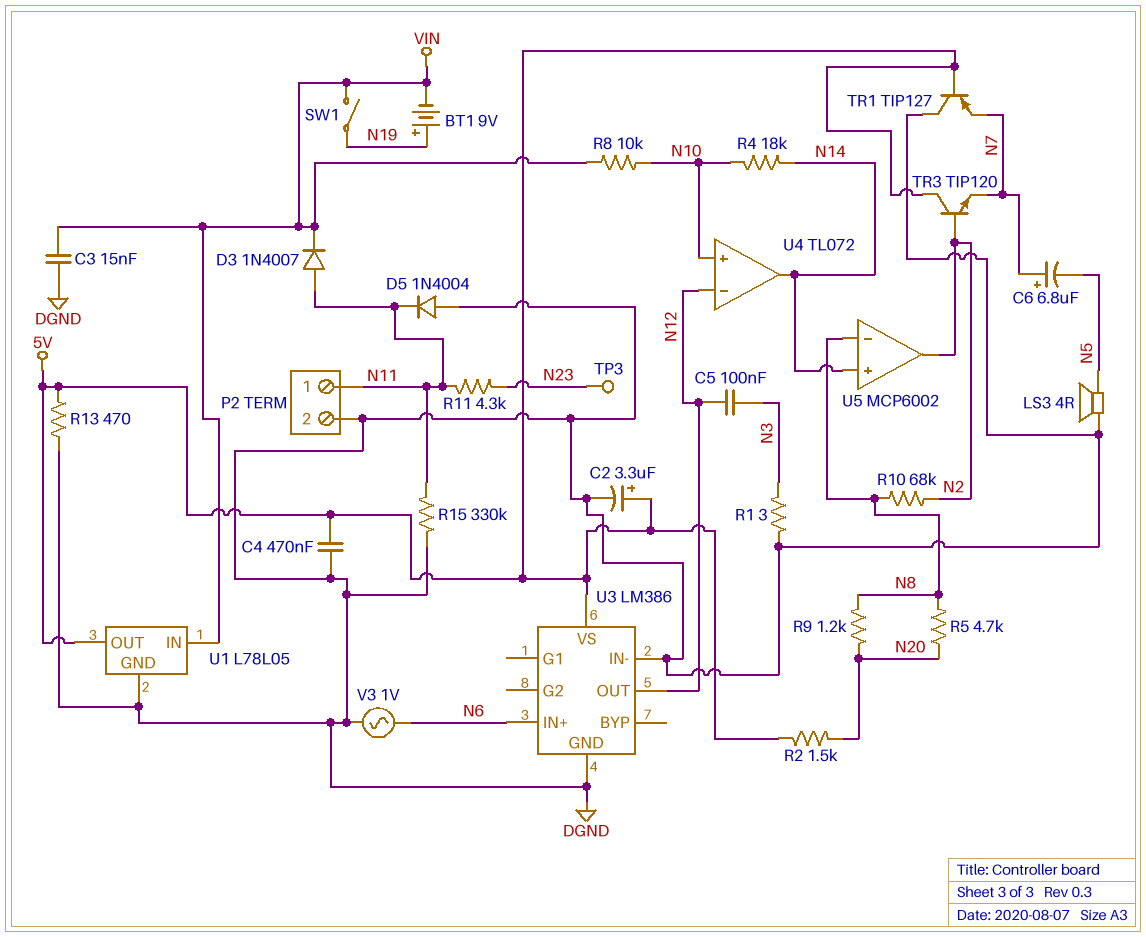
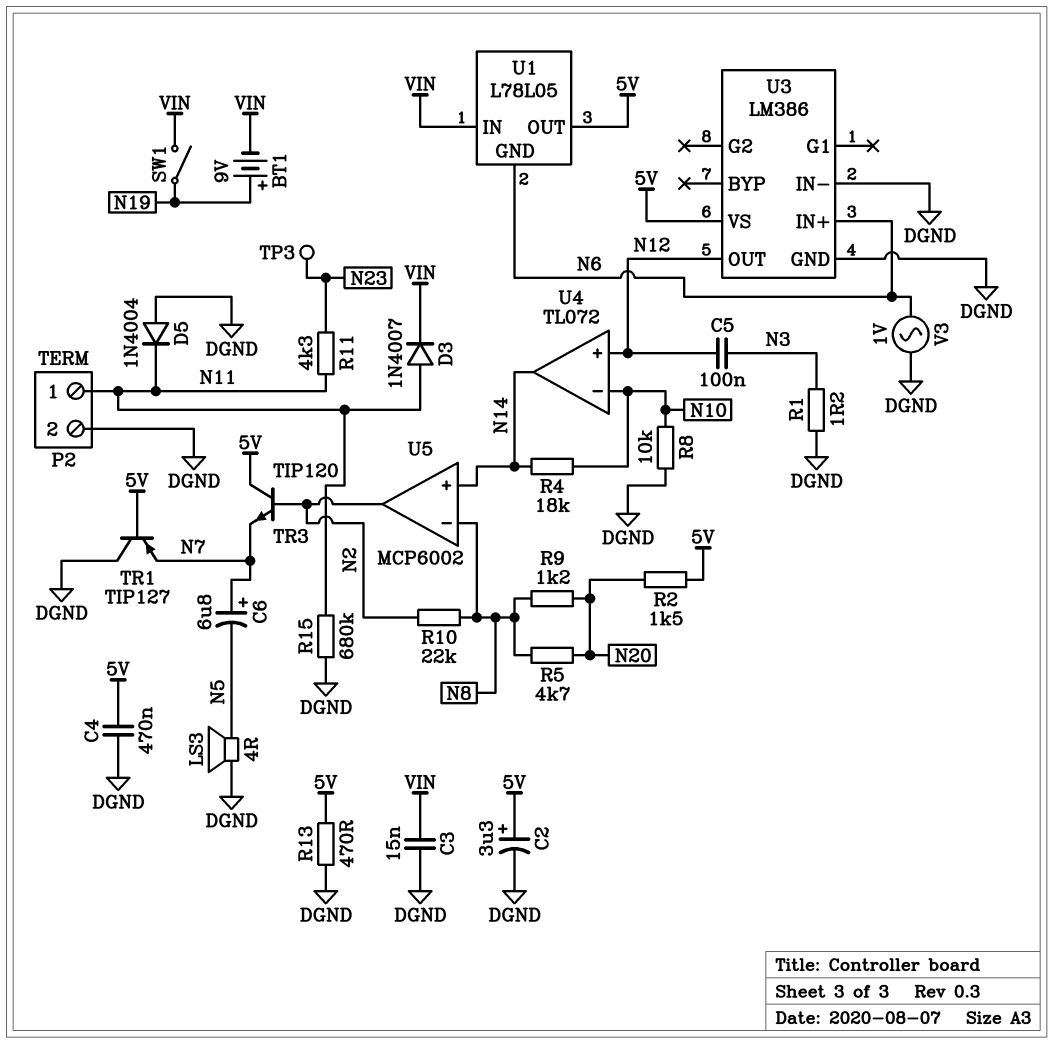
R1: 3 (DGND, N3) -> 1.2 (DGND, N3)
R8: 10k (N10, VIN) -> 10k (DGND, N10)
R10: 68k (N2, N8) -> 22k (N2, N8)
R15: 330k (DGND, N11) -> 680k (DGND, N11)
U1 pin GND: DGND -> N6
U4 pin in+: N10 -> N12
U4 pin in-: N12 -> N10

